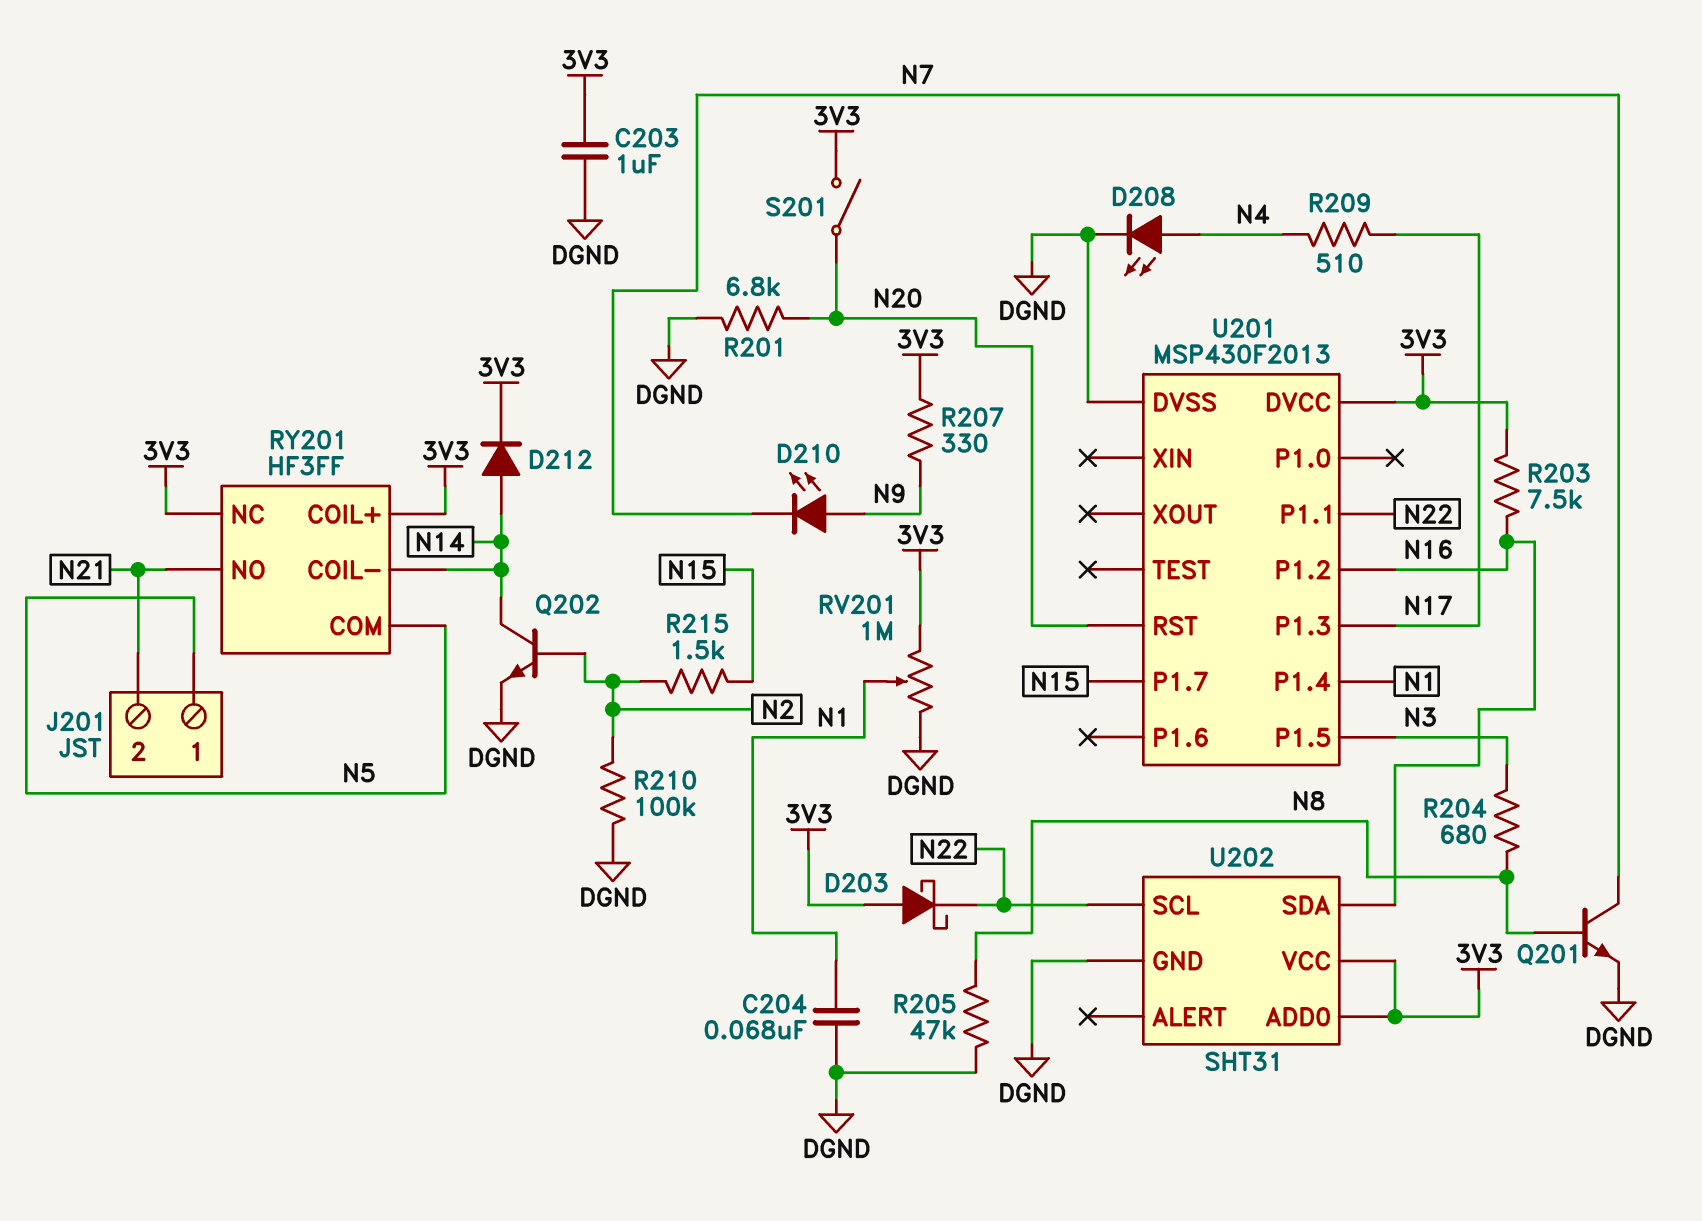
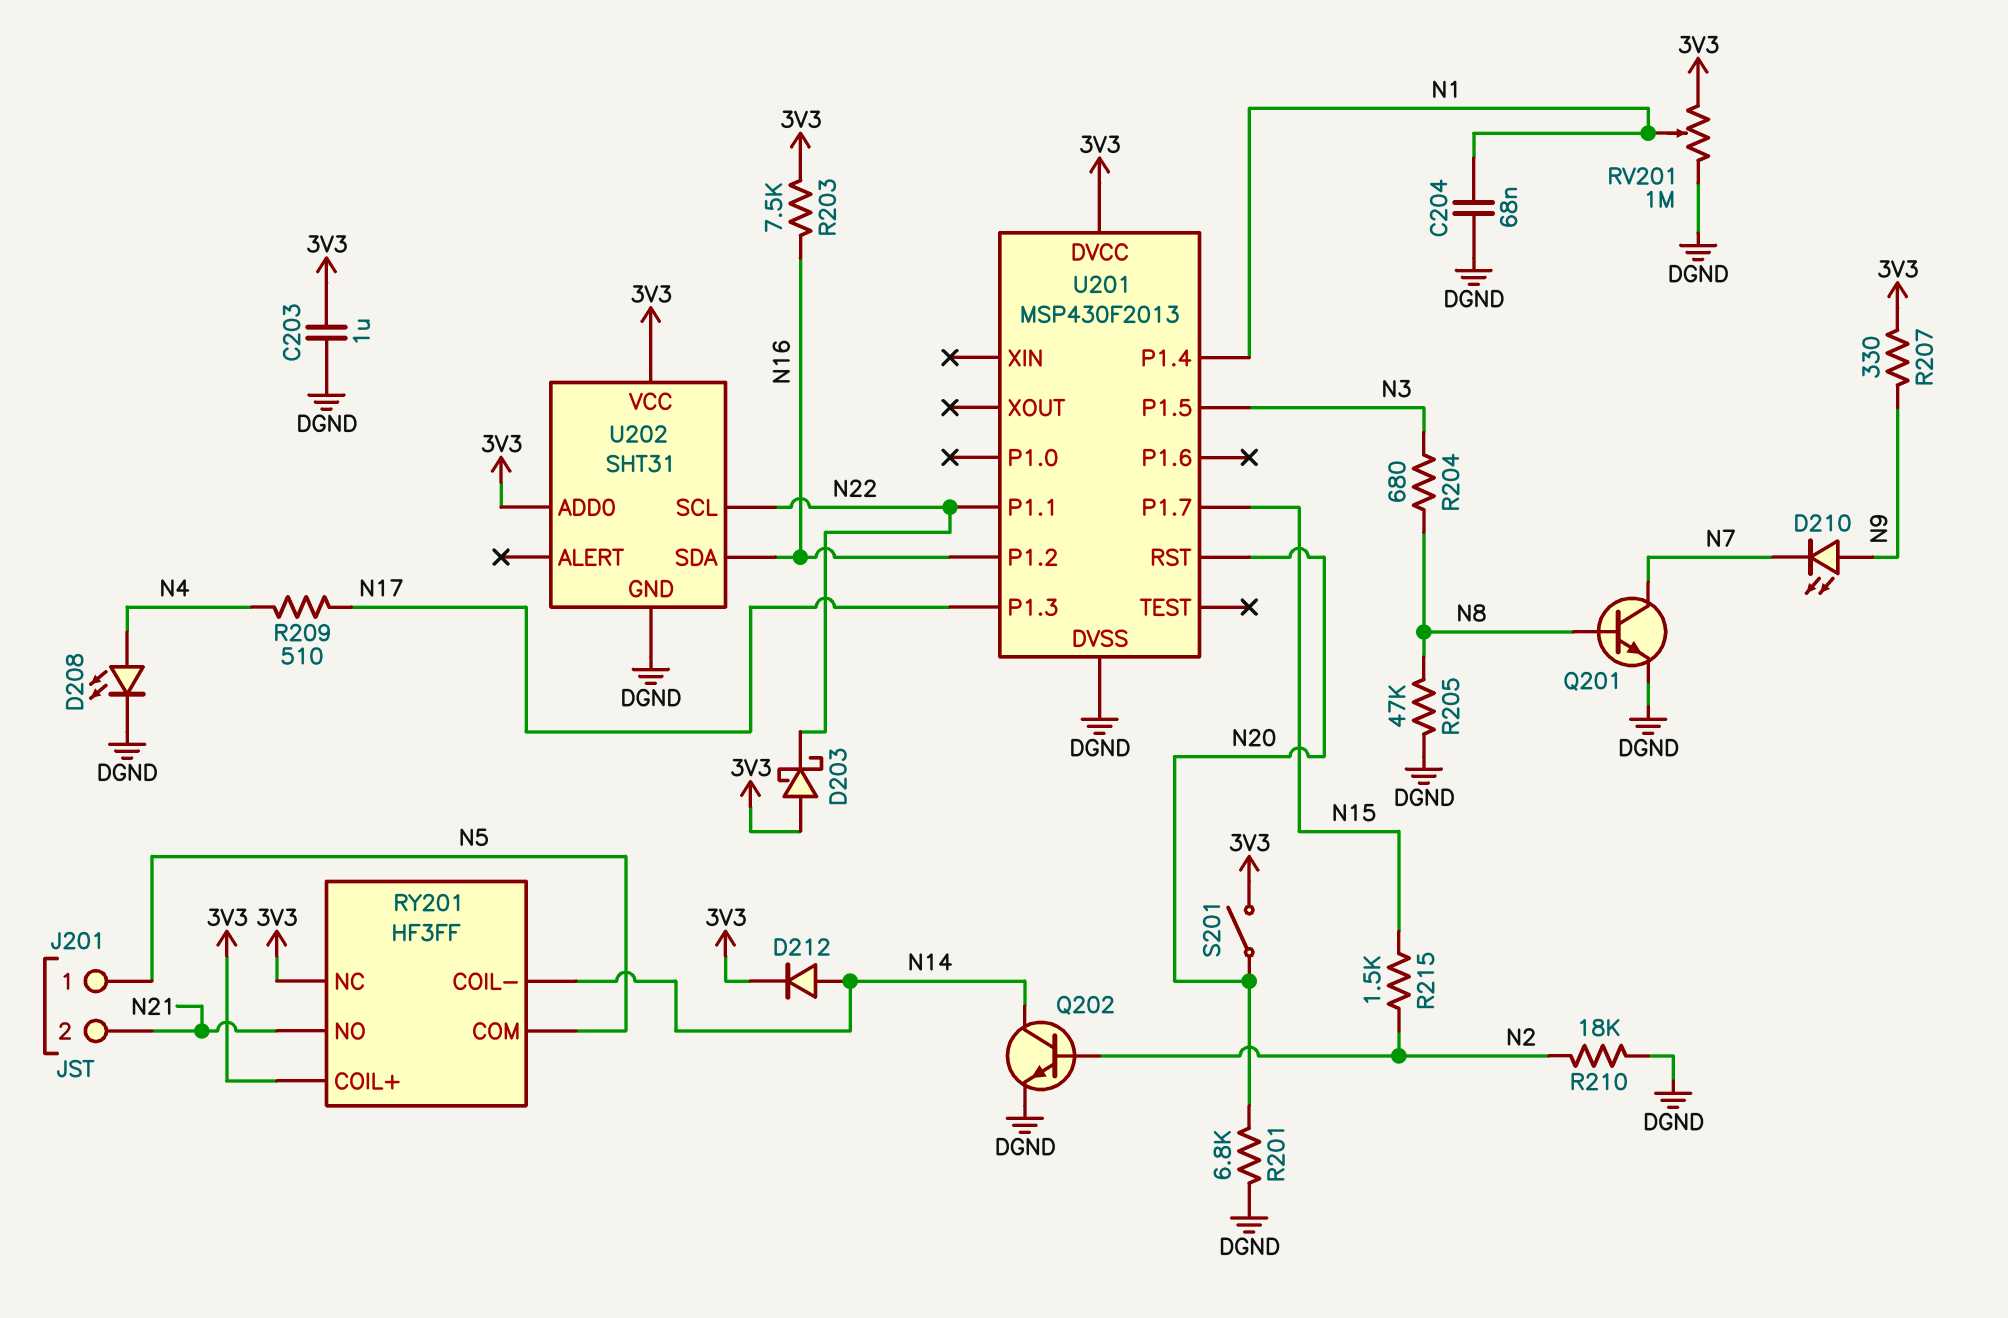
R210: 100k (DGND, N2) -> 18k (DGND, N2)

